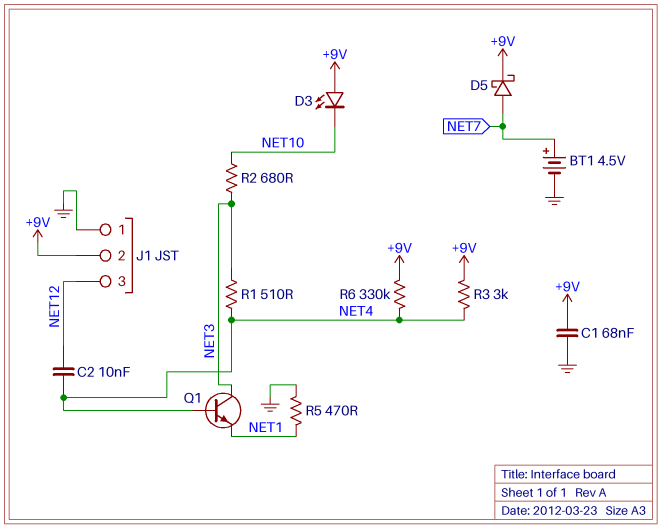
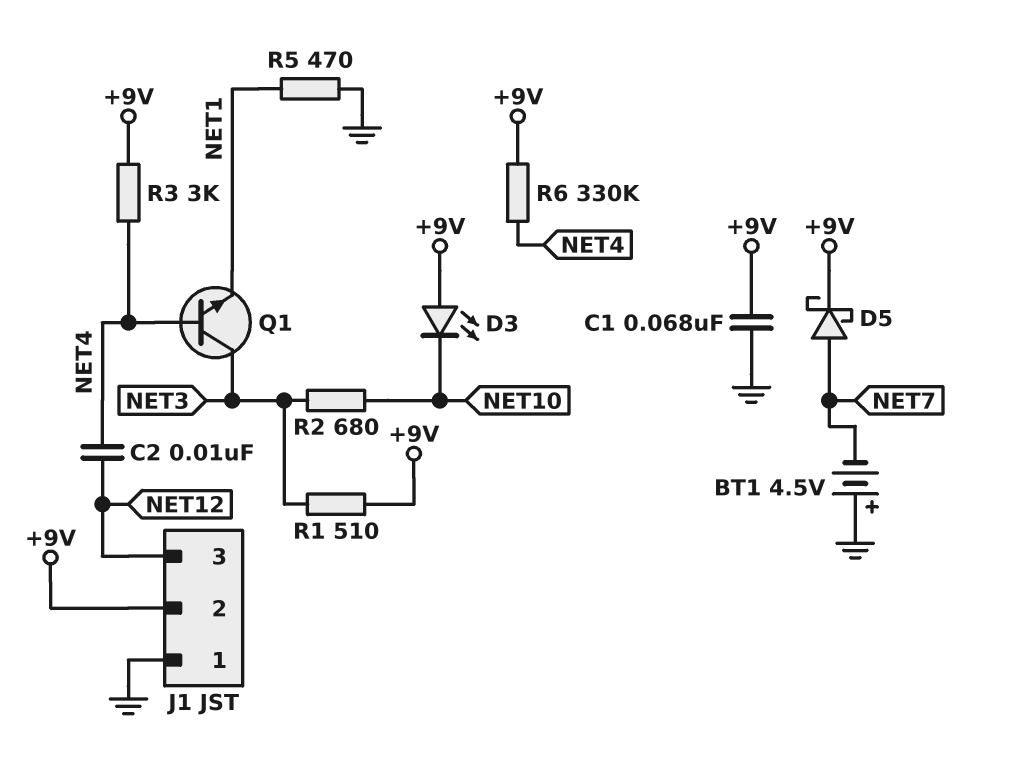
BT1: 4.5V (plus NET7, minus GND) -> 4.5V (plus GND, minus NET7)
R1: 510 (NET3, NET4) -> 510 (+9V, NET3)

